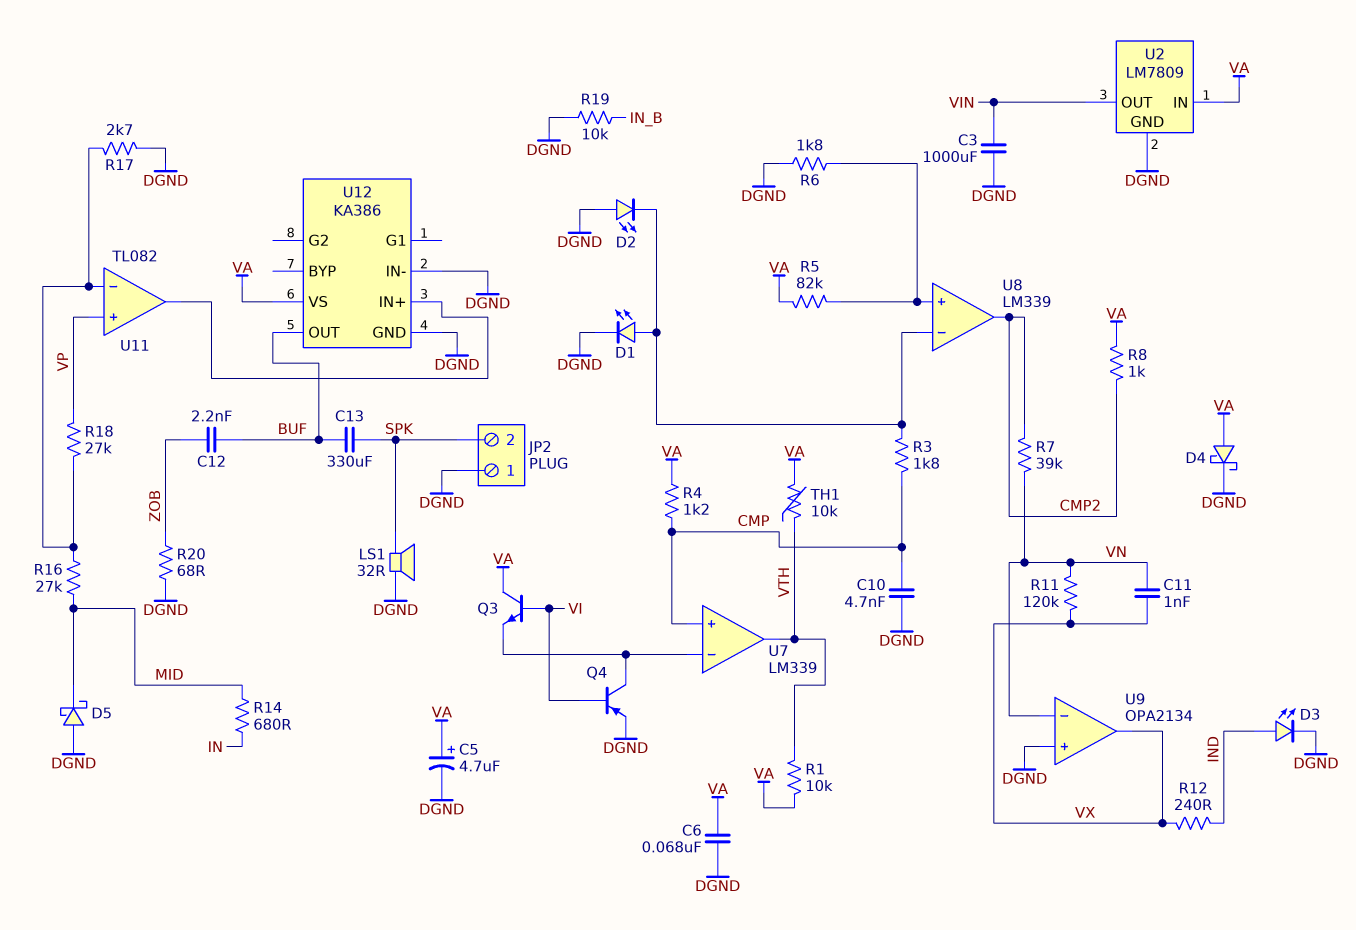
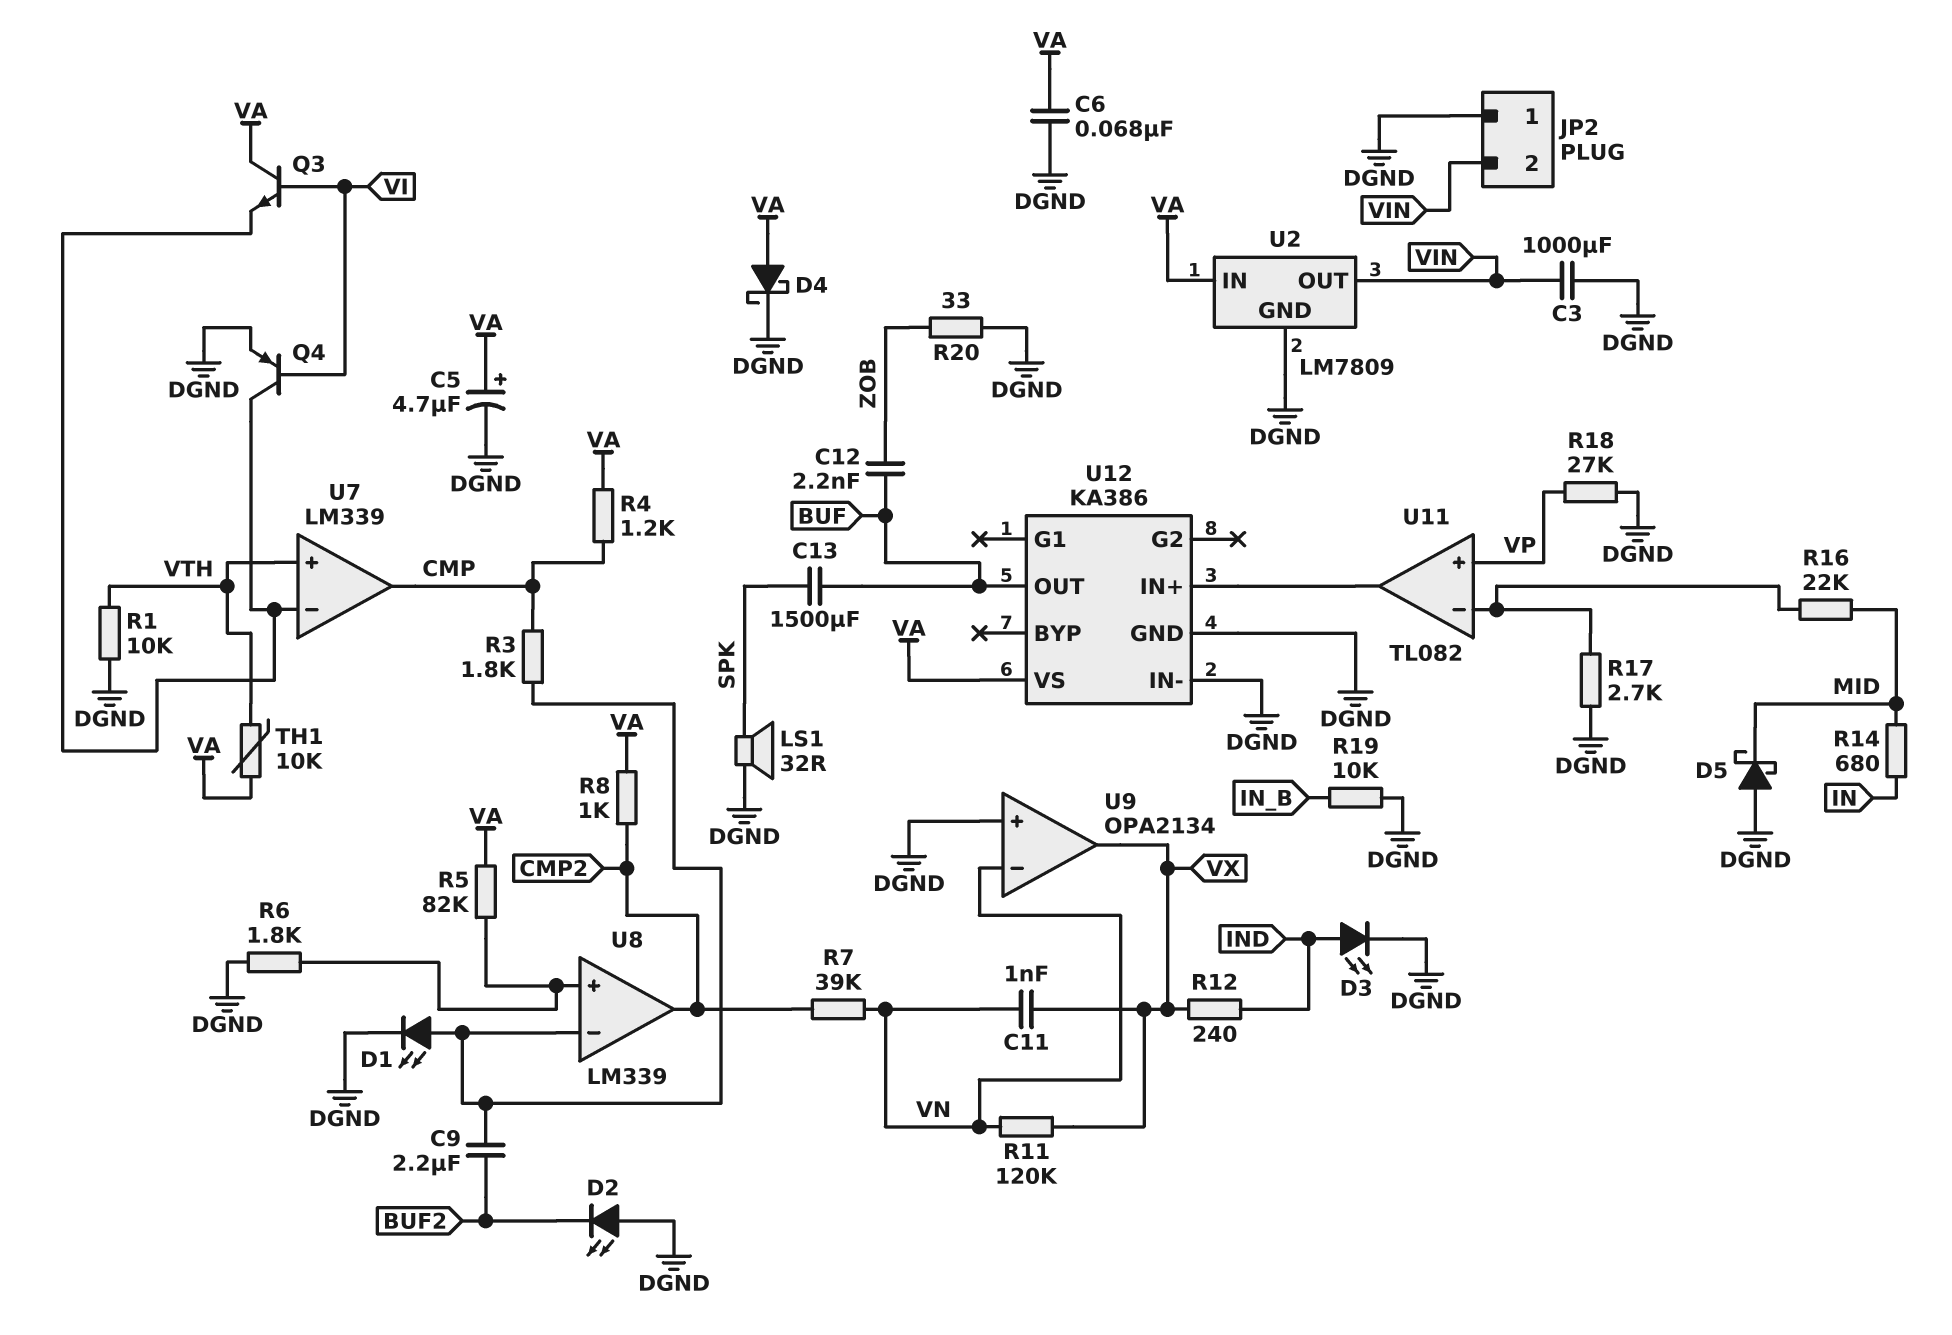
C9: none -> 2.2uF (BUF2, U8/in-)
C10: 4.7nF (CMP, DGND) -> none
C13: 330uF (BUF, SPK) -> 1500uF (BUF, SPK)
D2: LED (A DGND, K U8/in-) -> LED (A DGND, K BUF2)
JP2 pin 2: SPK -> VIN
R1: 10k (VA, VTH) -> 10k (DGND, VTH)
R16: 27k (MID, U11/in-) -> 22k (MID, U11/in-)
R18: 27k (U11/in-, VP) -> 27k (DGND, VP)
R20: 68 (DGND, ZOB) -> 33 (DGND, ZOB)
U7 pin in+: CMP -> VTH
U7 pin out: VTH -> CMP

